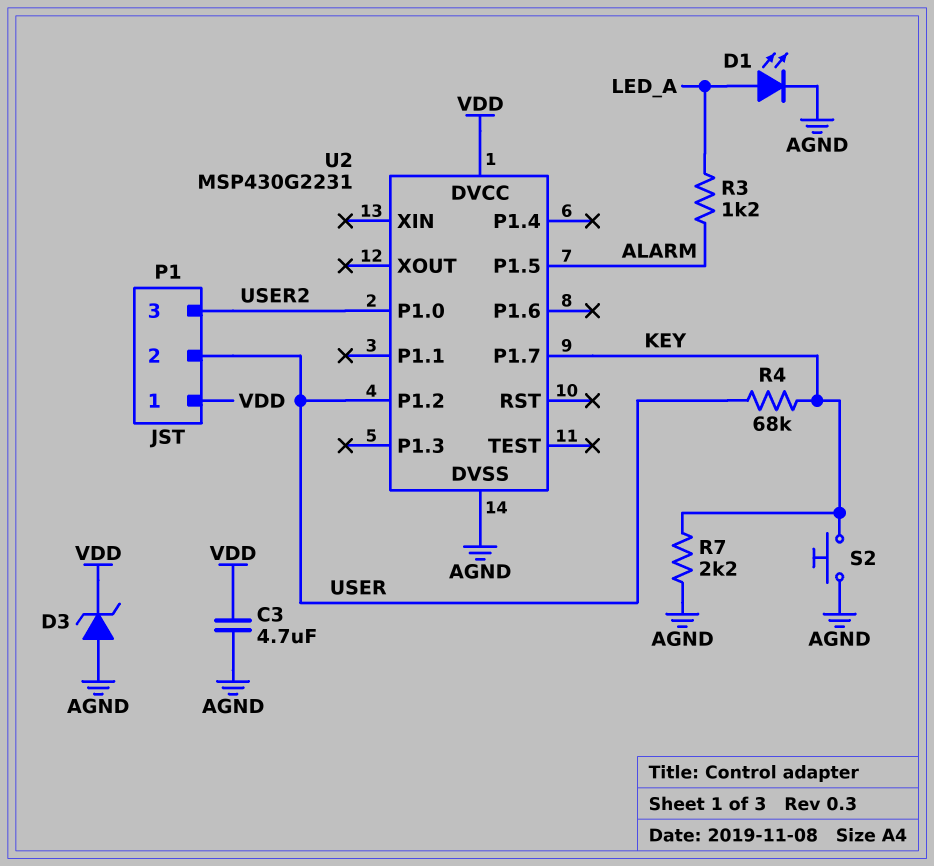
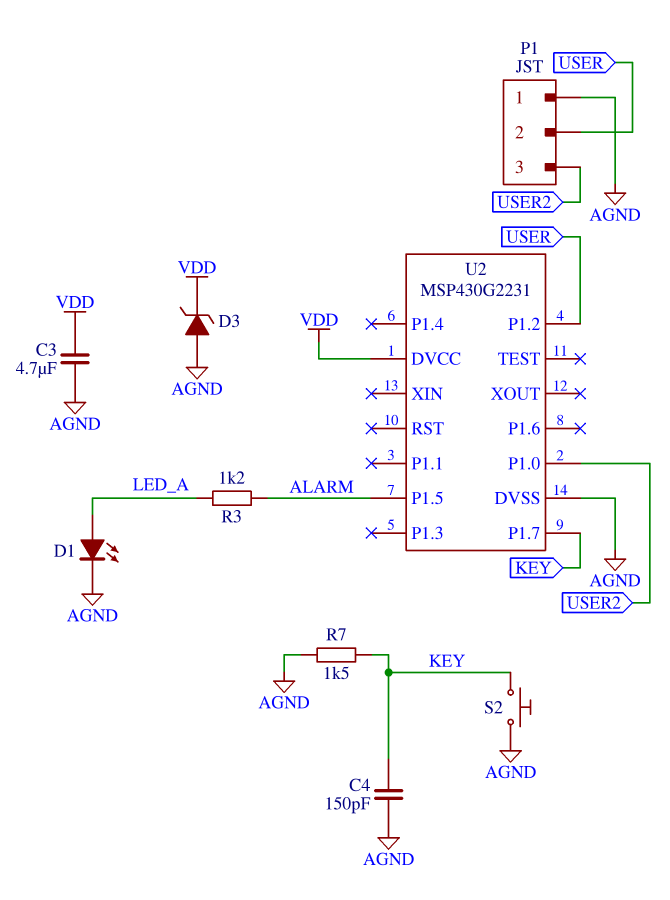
C4: none -> 150pF (AGND, KEY)
P1 pin 1: VDD -> AGND
R4: 68k (KEY, USER) -> none
R7: 2.2k (AGND, KEY) -> 1.5k (AGND, KEY)

